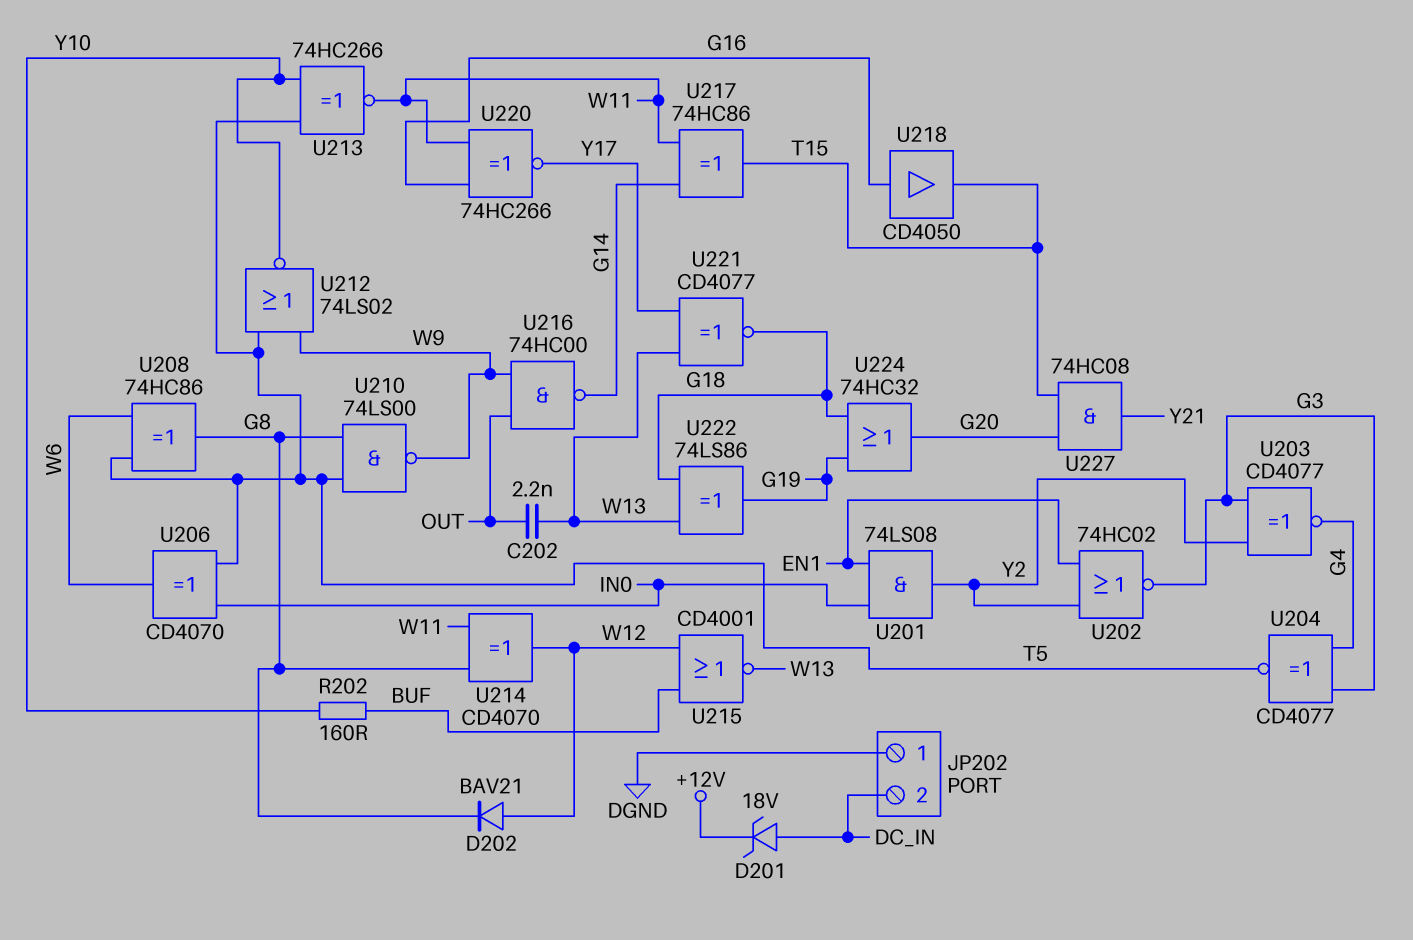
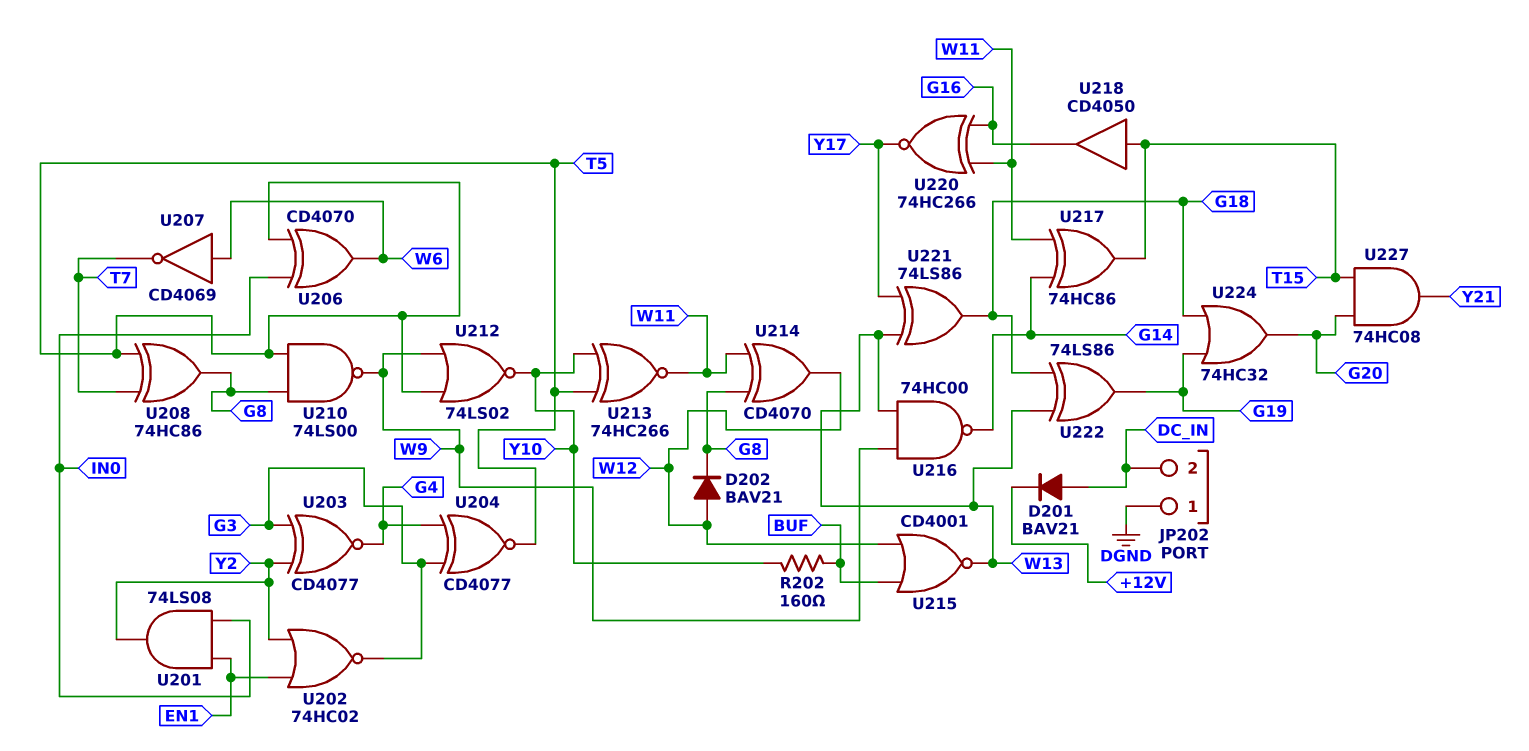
C202: 2.2nF (OUT, W13) -> none
D201: zener 18V (A DC_IN, K +12V) -> diode BAV21 (A DC_IN, K +12V)
U207: none -> NOT CD4069 (in W6, out T7)
U208: XOR 74HC86 (in T5, in W6, out G8) -> XOR 74HC86 (in T5, in T7, out G8)
U216: NAND 74HC00 (in OUT, in W9, out G14) -> NAND 74HC00 (in W9, in W13, out G14)
U218: buffer CD4050 (in G16, out T15) -> buffer CD4050 (in T15, out G16)
U221: XNOR CD4077 (in W13, in Y17, out G18) -> XOR 74LS86 (in W13, in Y17, out G18)

